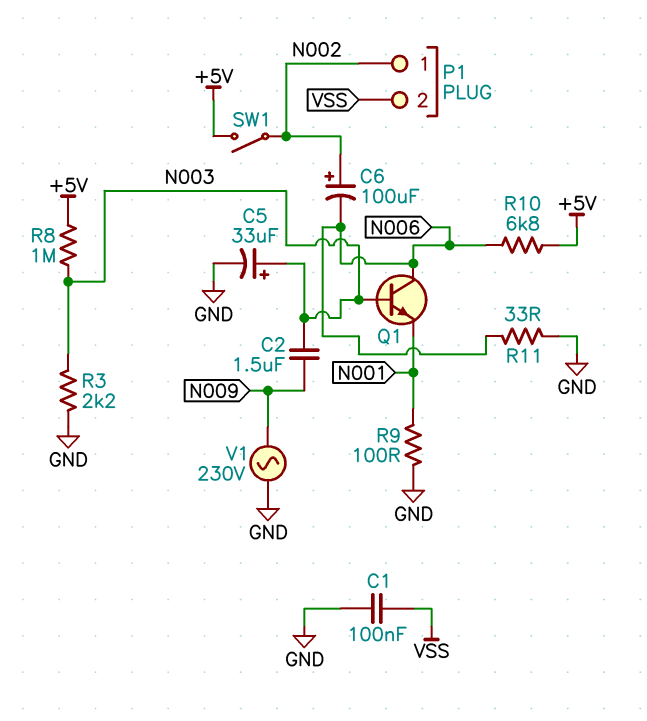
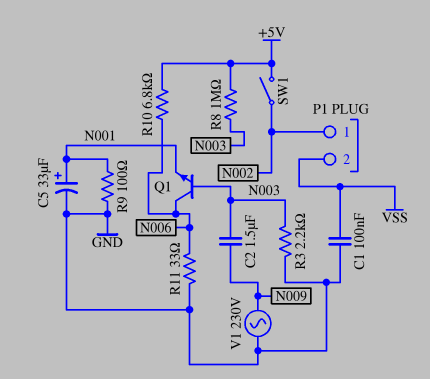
C5: 33uF (plus N003, minus GND) -> 33uF (plus N001, minus GND)
C6: 100uF (plus N002, minus N006) -> none

